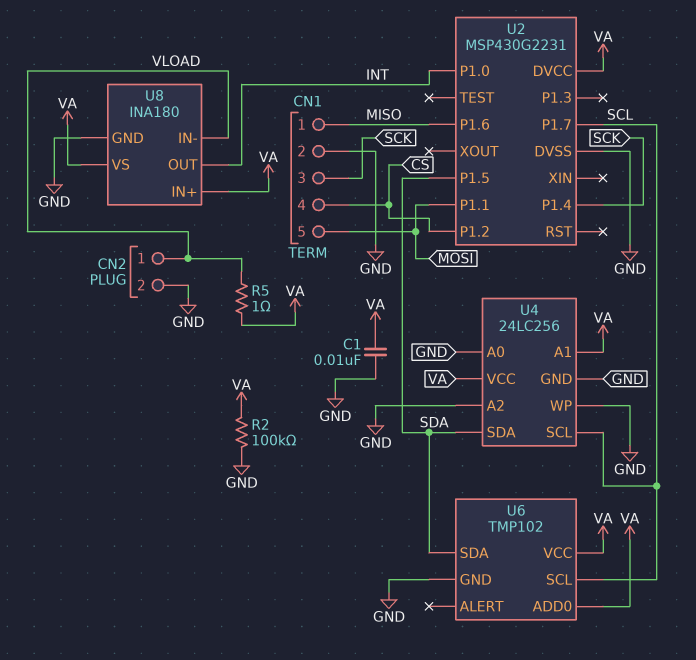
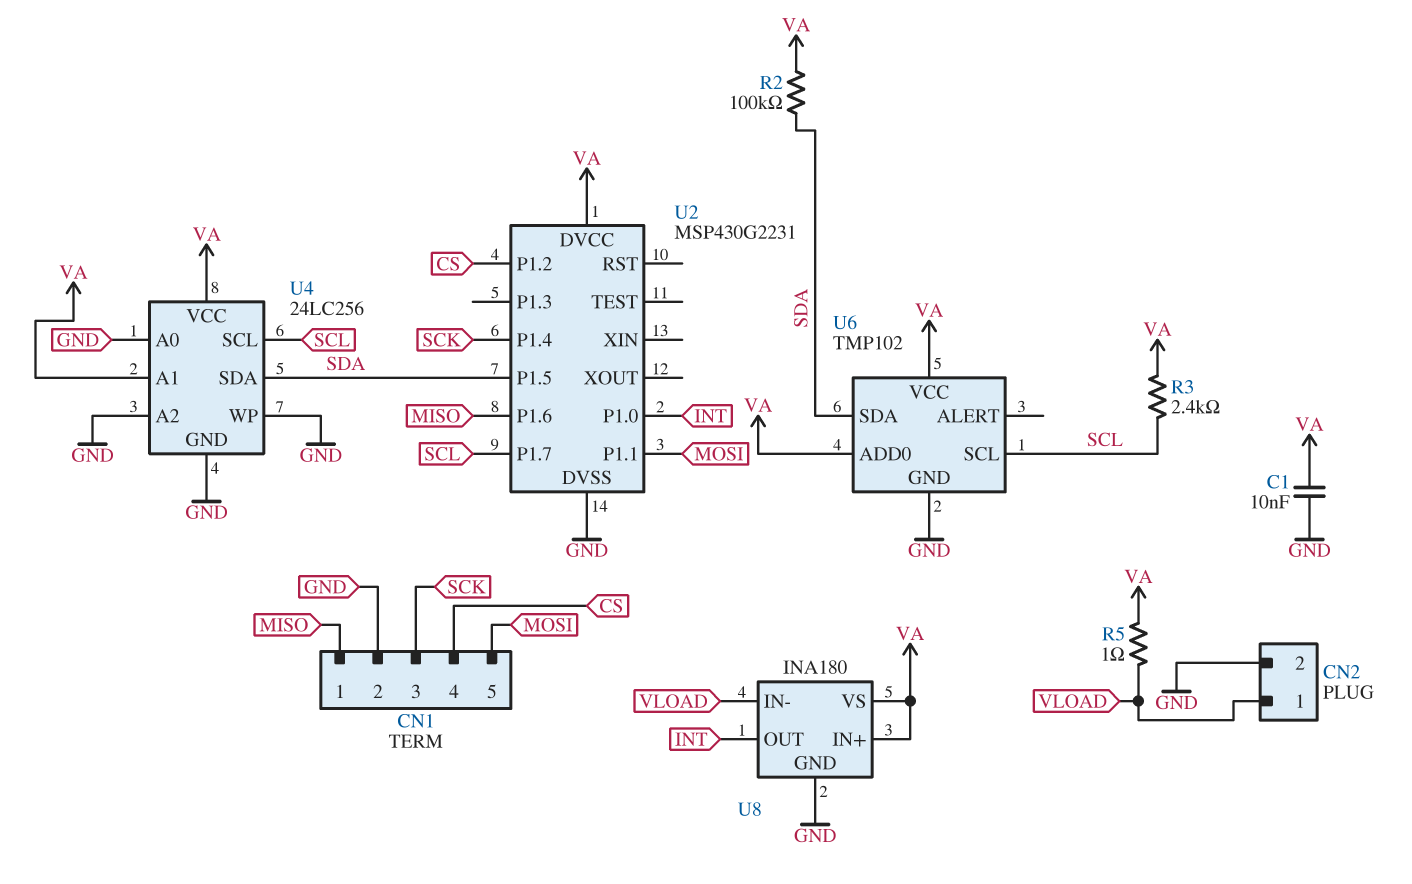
R2: 100k (GND, VA) -> 100k (SDA, VA)
R3: none -> 2.4k (SCL, VA)

